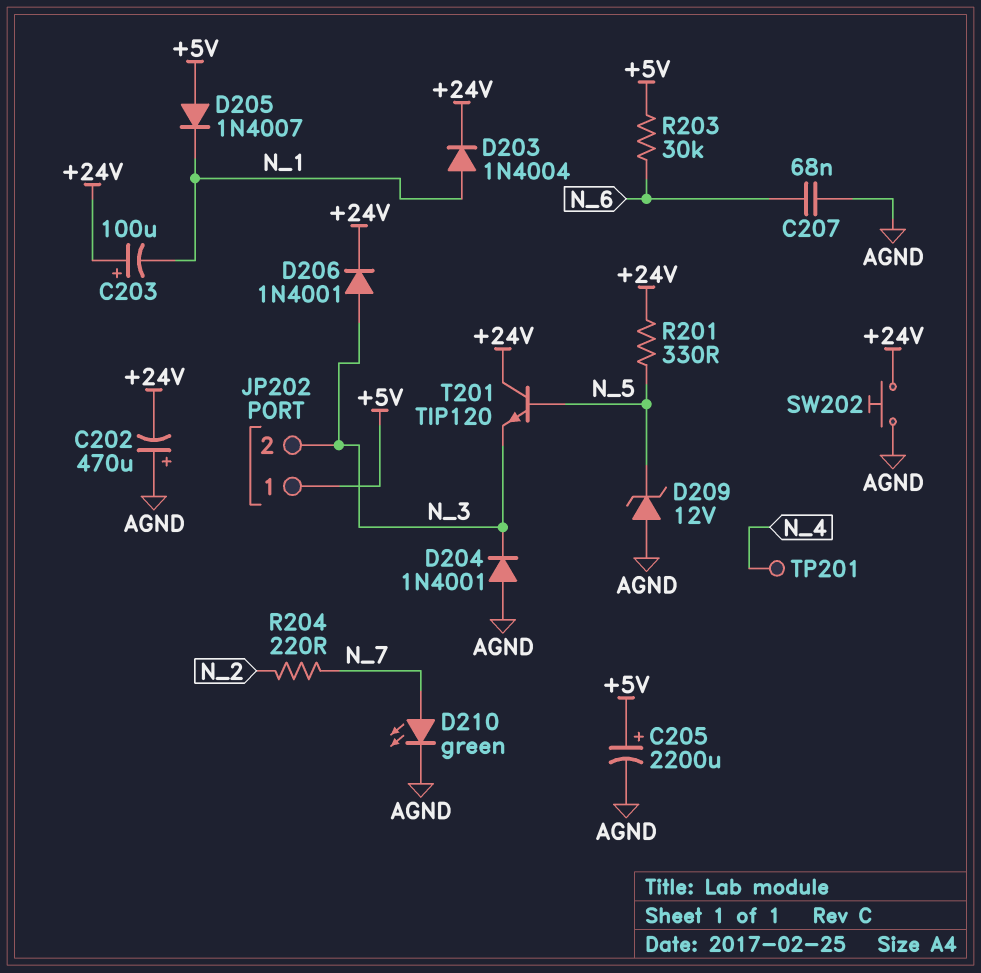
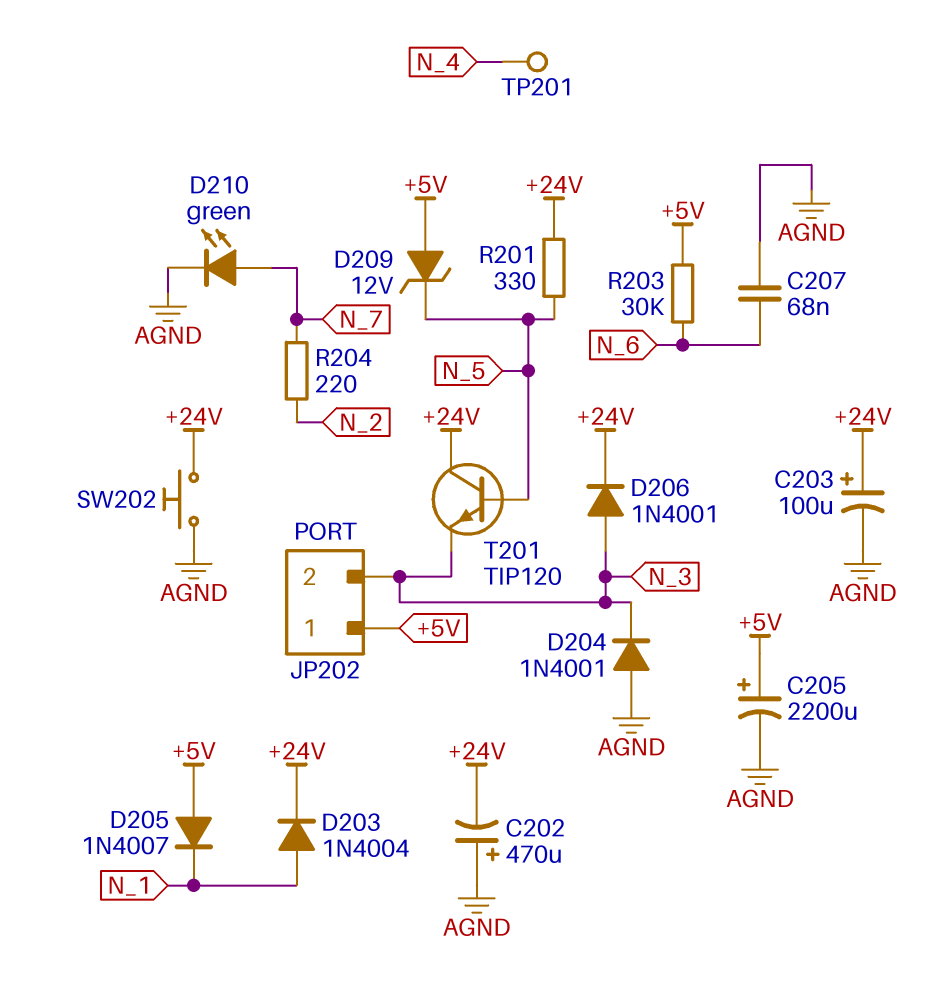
C203: 100uF (plus +24V, minus N_1) -> 100uF (plus +24V, minus AGND)
D209: zener 12V (A AGND, K N_5) -> zener 12V (A +5V, K N_5)

